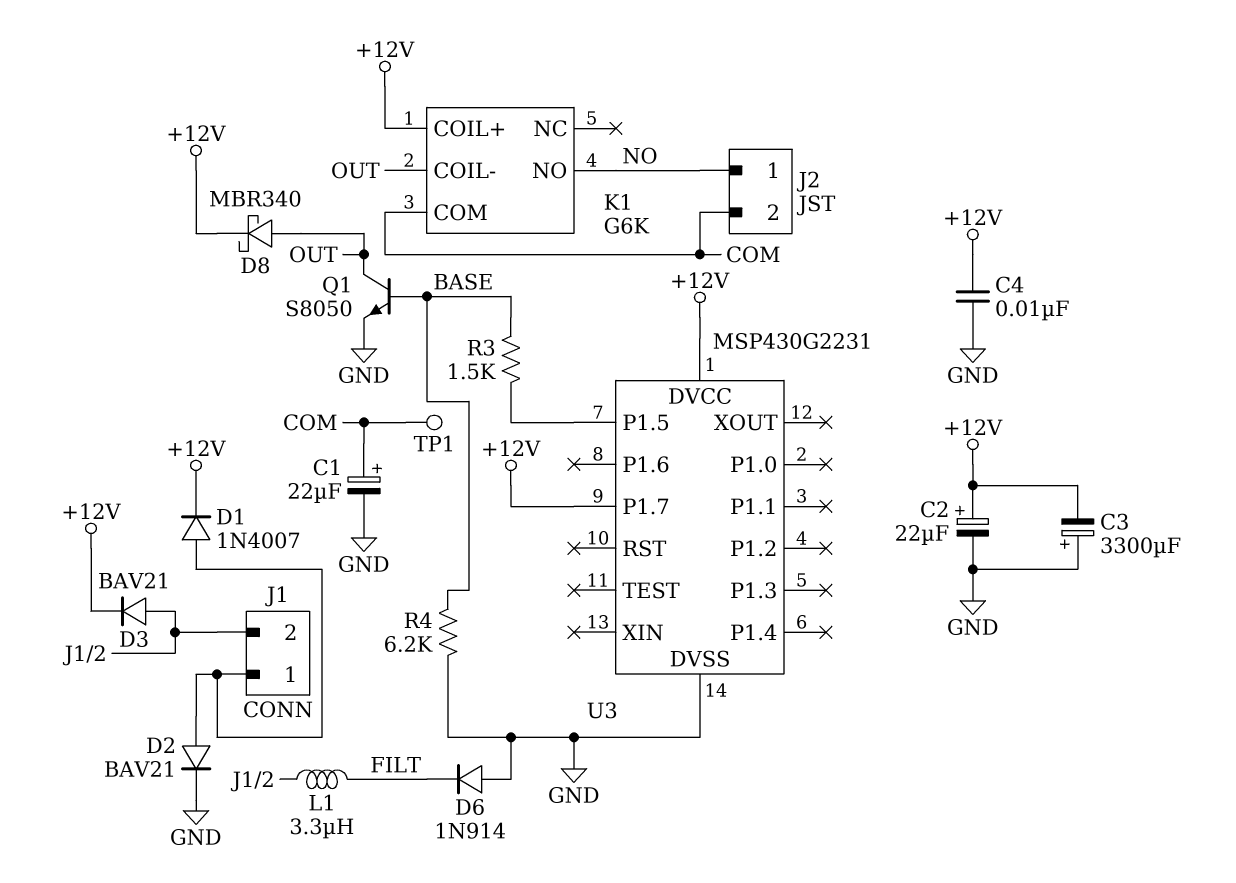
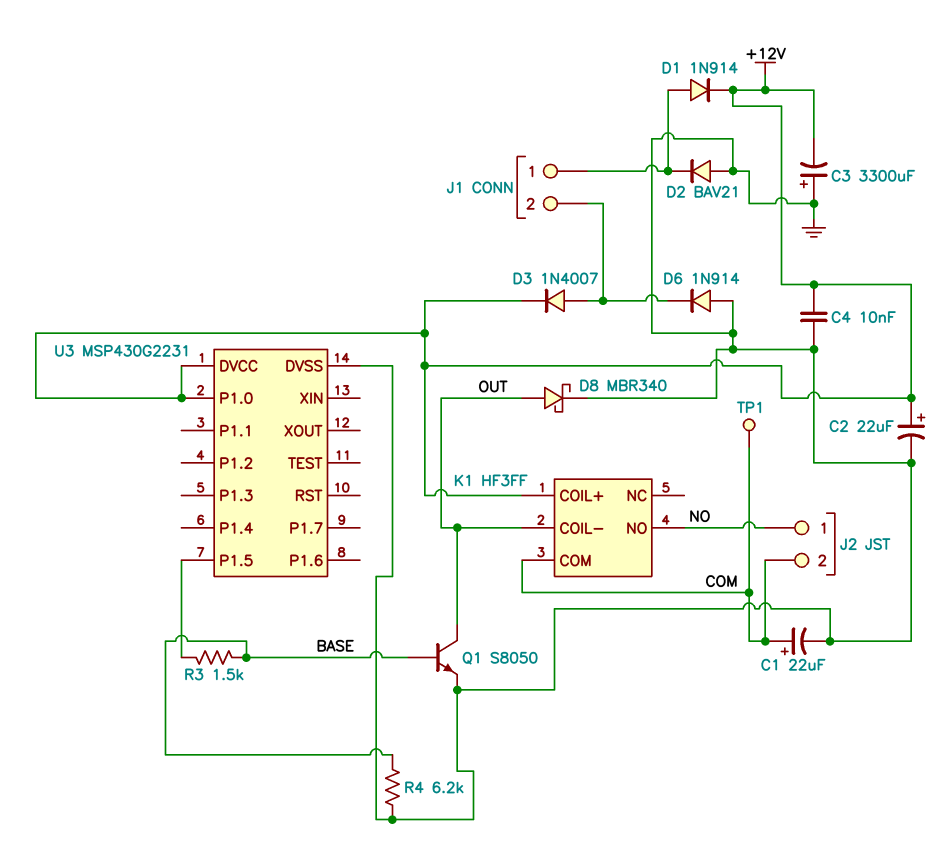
D1: diode 1N4007 (A J1/1, K +12V) -> diode 1N914 (A J1/1, K +12V)
D2: diode BAV21 (A J1/1, K GND) -> diode BAV21 (A GND, K J1/1)
D3: diode BAV21 (A J1/2, K +12V) -> diode 1N4007 (A J1/2, K +12V)
D6: diode 1N914 (A GND, K FILT) -> diode 1N914 (A GND, K J1/2)
D8: schottky MBR340 (A OUT, K +12V) -> schottky MBR340 (A OUT, K GND)
K1: G6K -> HF3FF
L1: 3.3uH (FILT, J1/2) -> none
U3 pin P1.0: none -> +12V
U3 pin P1.7: +12V -> none

